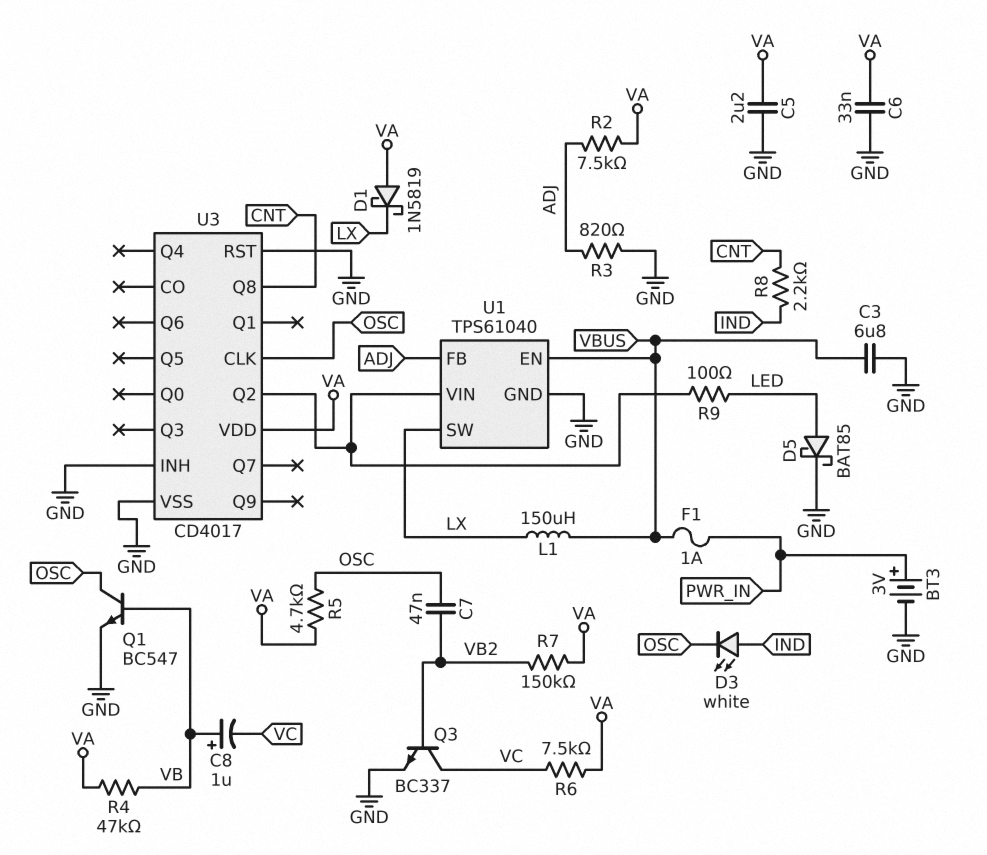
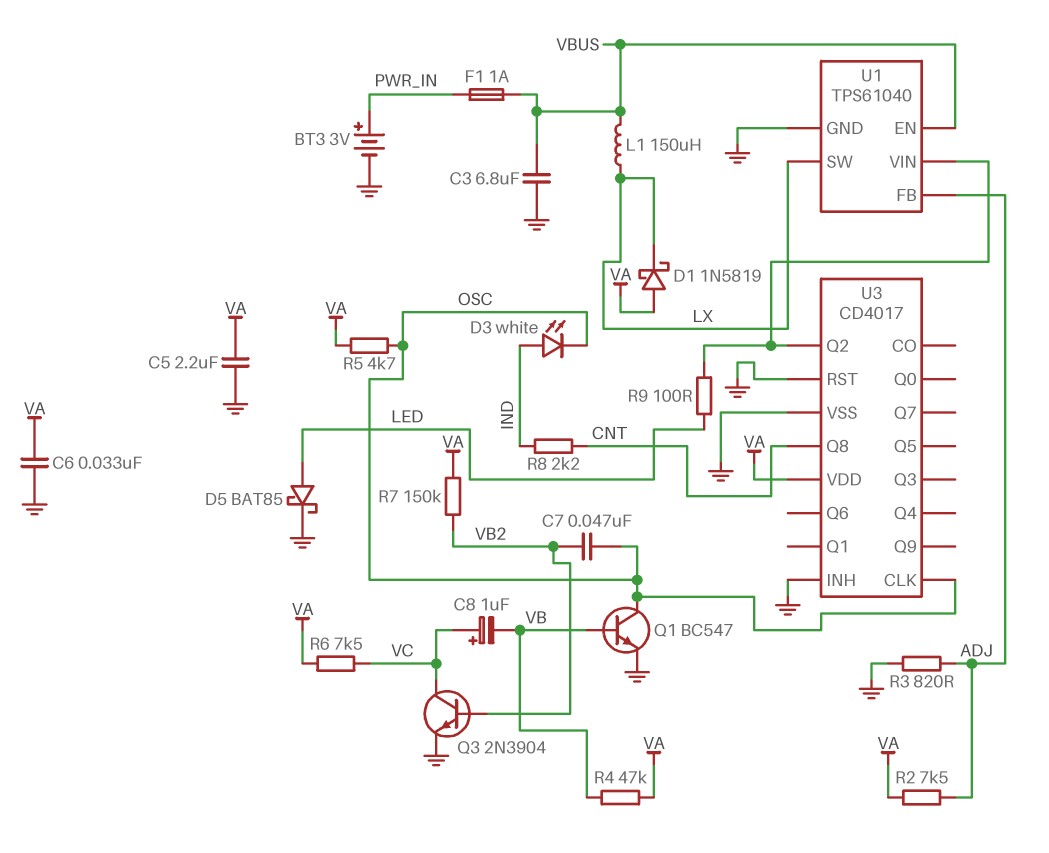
C8: 1uF (plus VB, minus VC) -> 1uF (plus VC, minus VB)
Q3: NPN BC337 (B VB2, C VC, E GND) -> NPN 2N3904 (B VB2, C VC, E GND)

